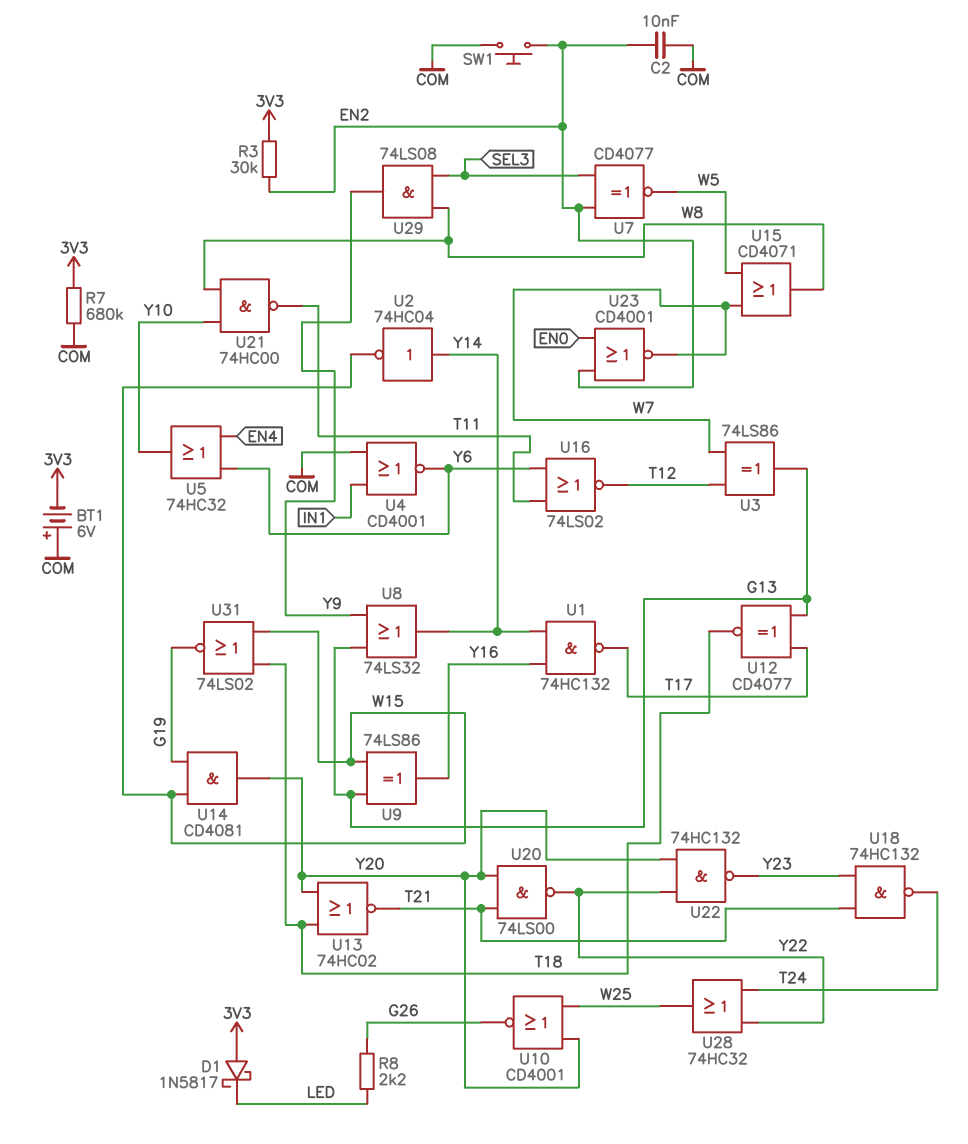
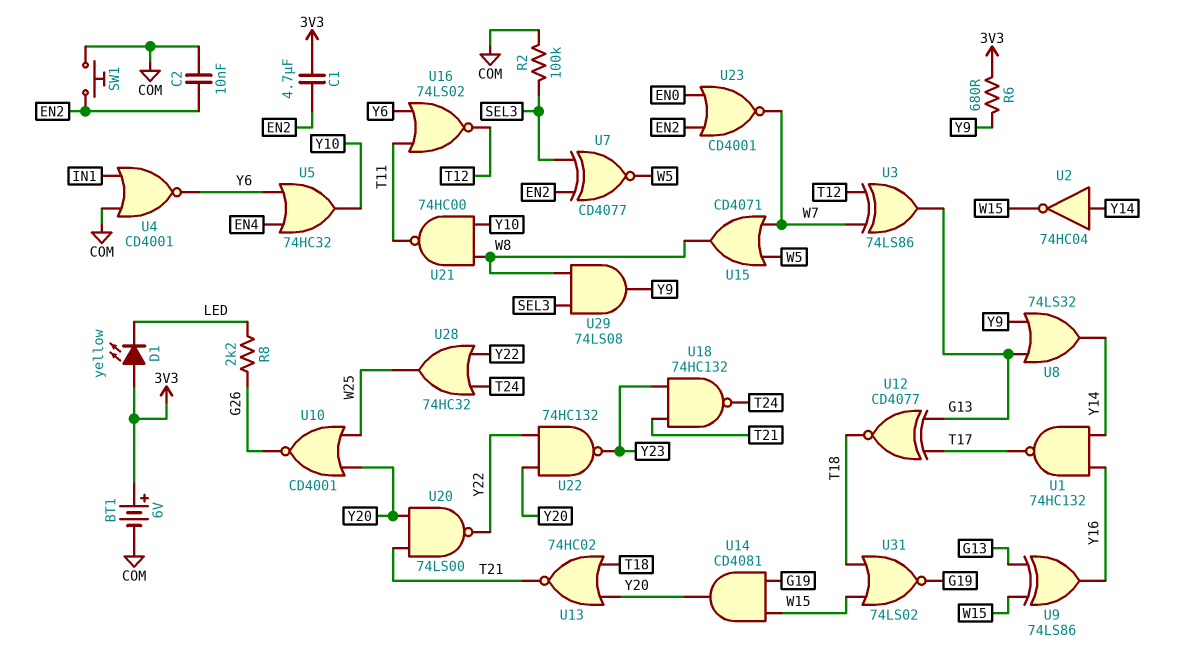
BT1: 6V (plus COM, minus 3V3) -> 6V (plus 3V3, minus COM)
C1: none -> 4.7uF (3V3, EN2)
D1: schottky 1N5817 (A 3V3, K LED) -> LED yellow (A 3V3, K LED)
R2: none -> 100k (COM, SEL3)
R3: 30k (3V3, EN2) -> none
R6: none -> 680 (3V3, Y9)
R7: 680k (3V3, COM) -> none

